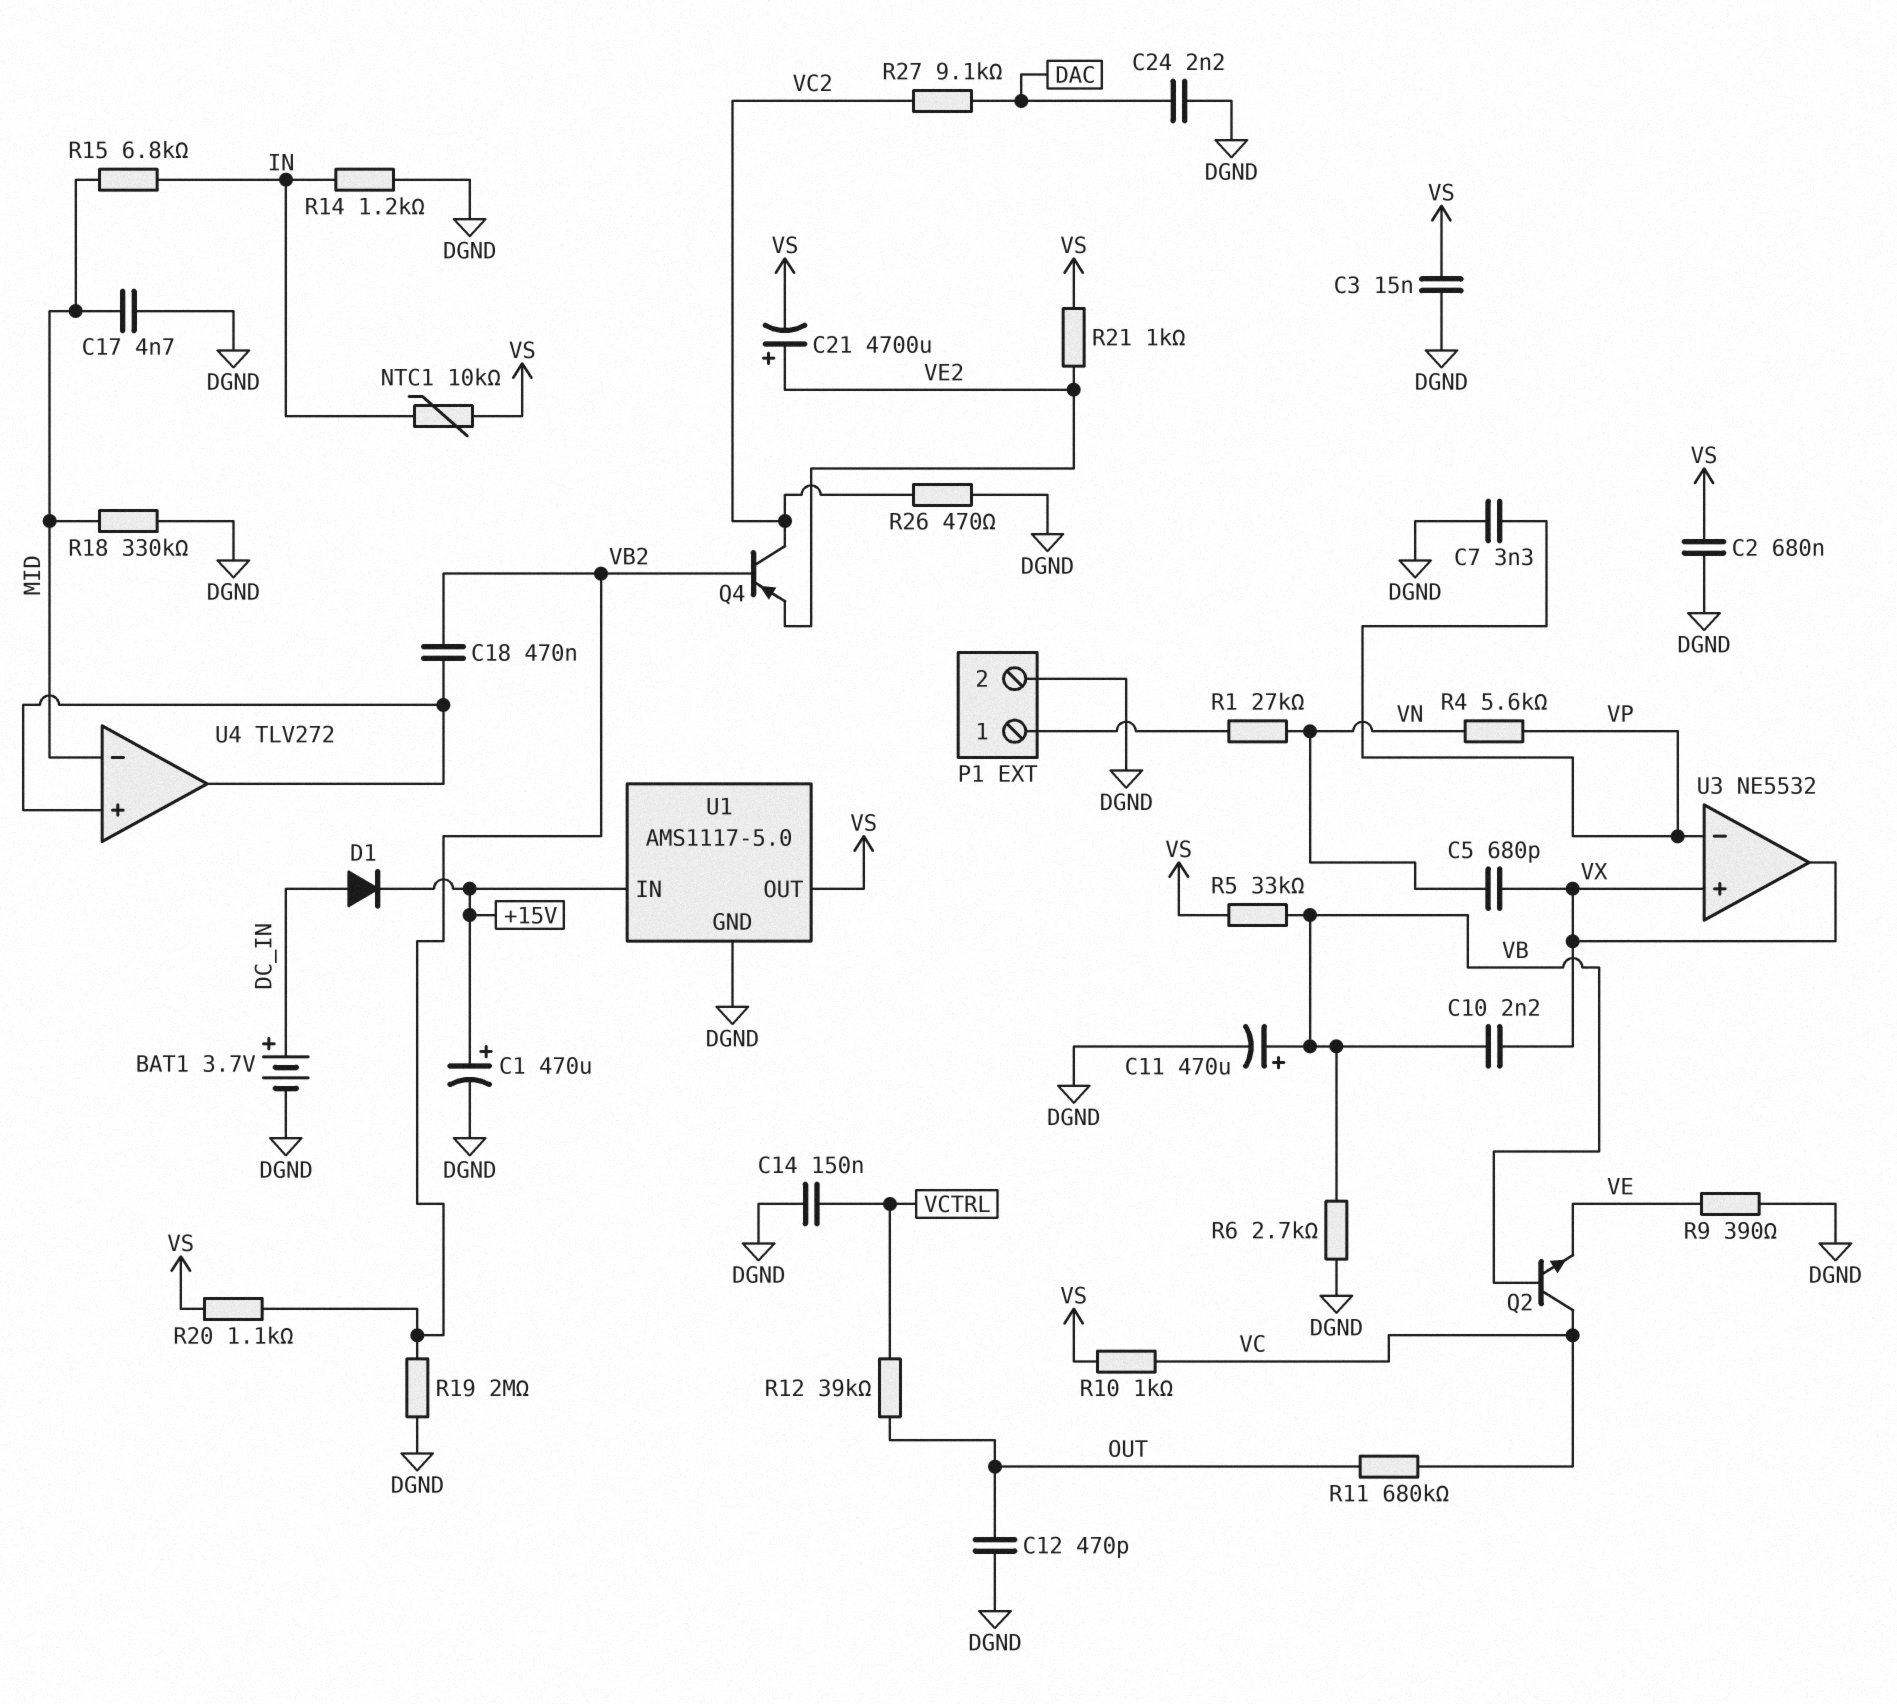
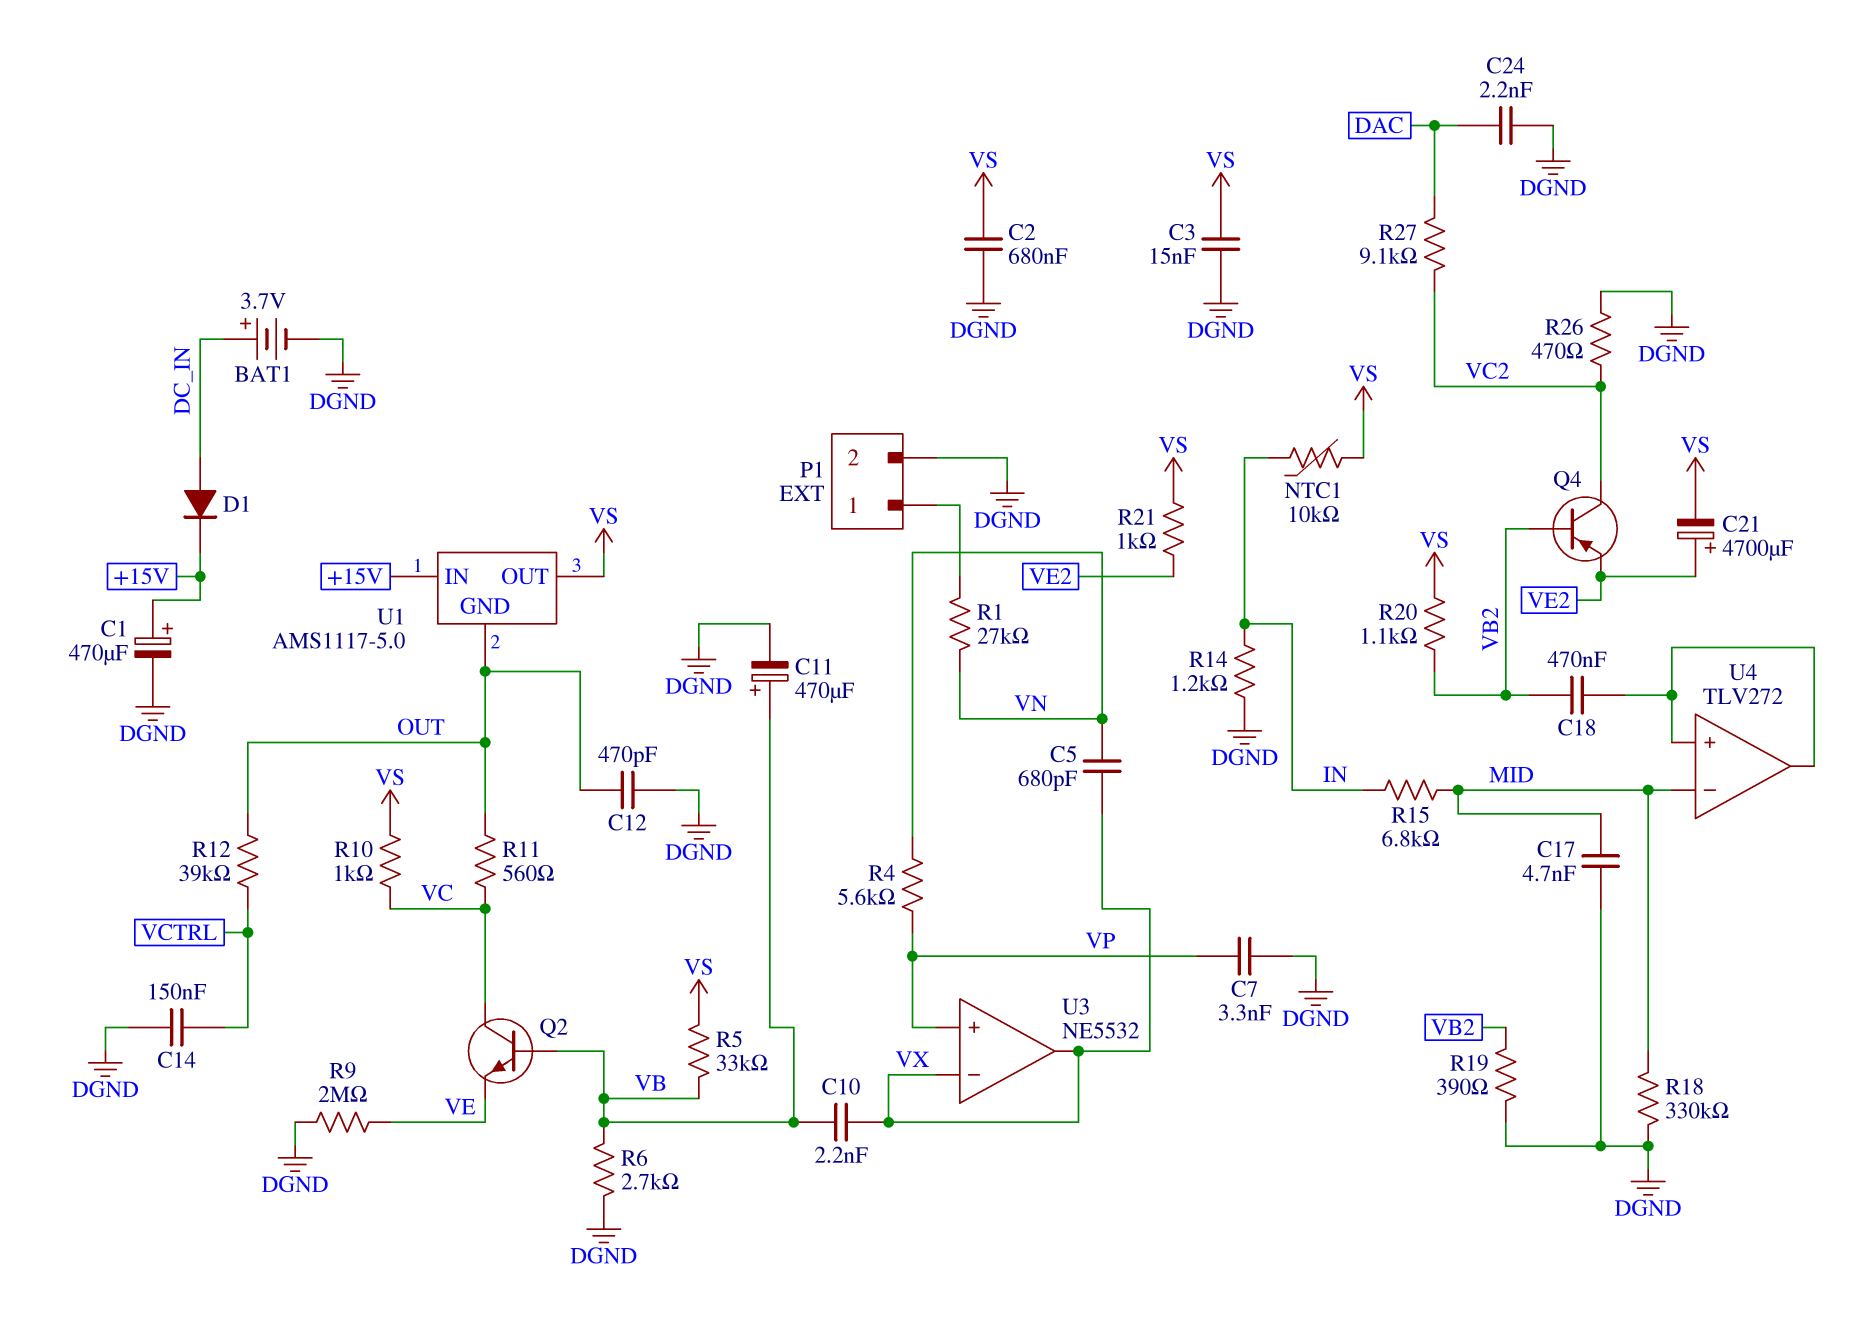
R9: 390 (DGND, VE) -> 2M (DGND, VE)
R11: 680k (OUT, VC) -> 560 (OUT, VC)
R19: 2M (DGND, VB2) -> 390 (DGND, VB2)
U1 pin GND: DGND -> OUT
U3 pin in+: VX -> VP
U3 pin in-: VP -> VX

